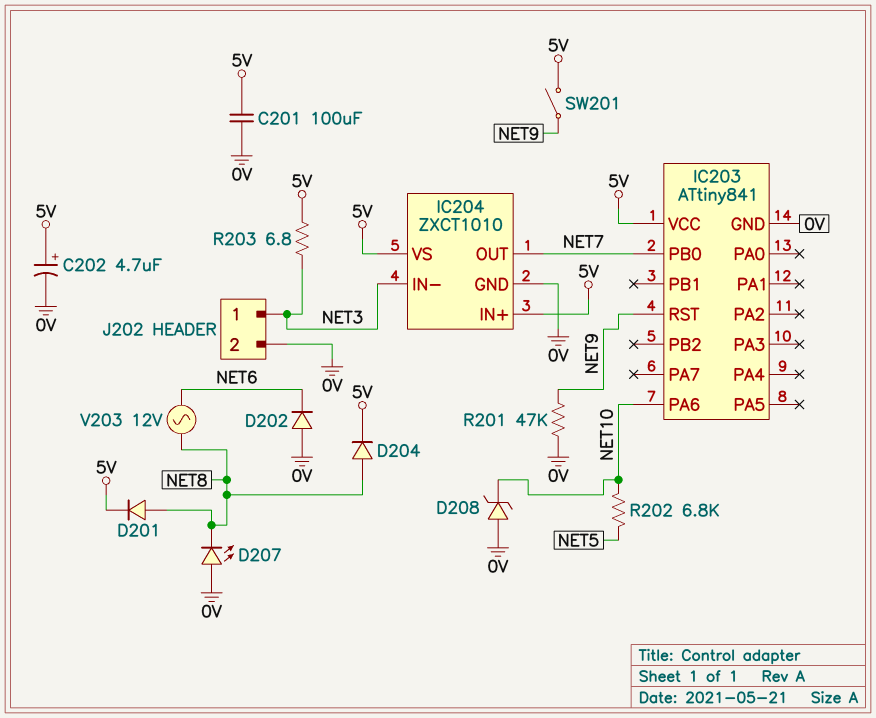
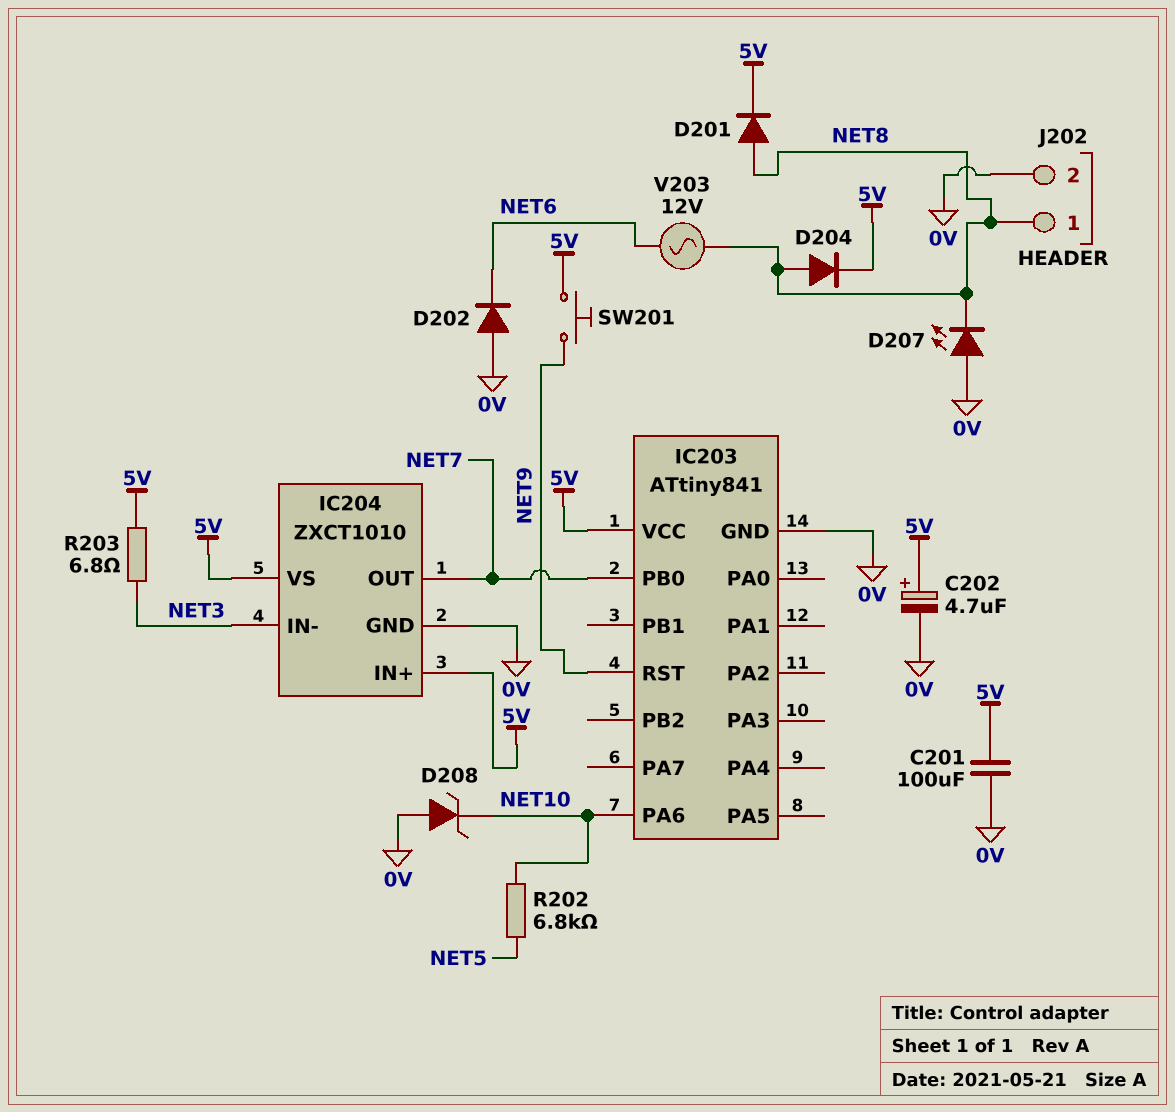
J202 pin 1: NET3 -> NET8
R201: 47k (0V, NET9) -> none
SW201: switch (5V, NET9) -> button (5V, NET9)

